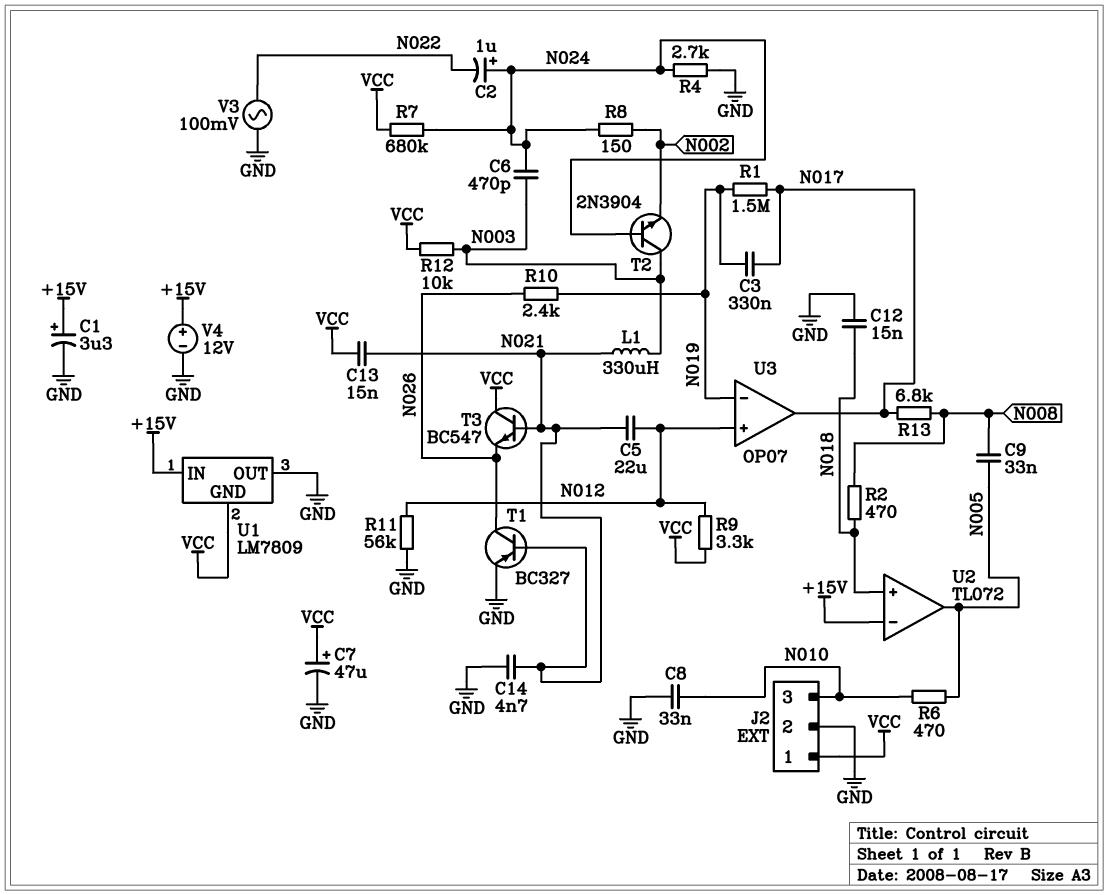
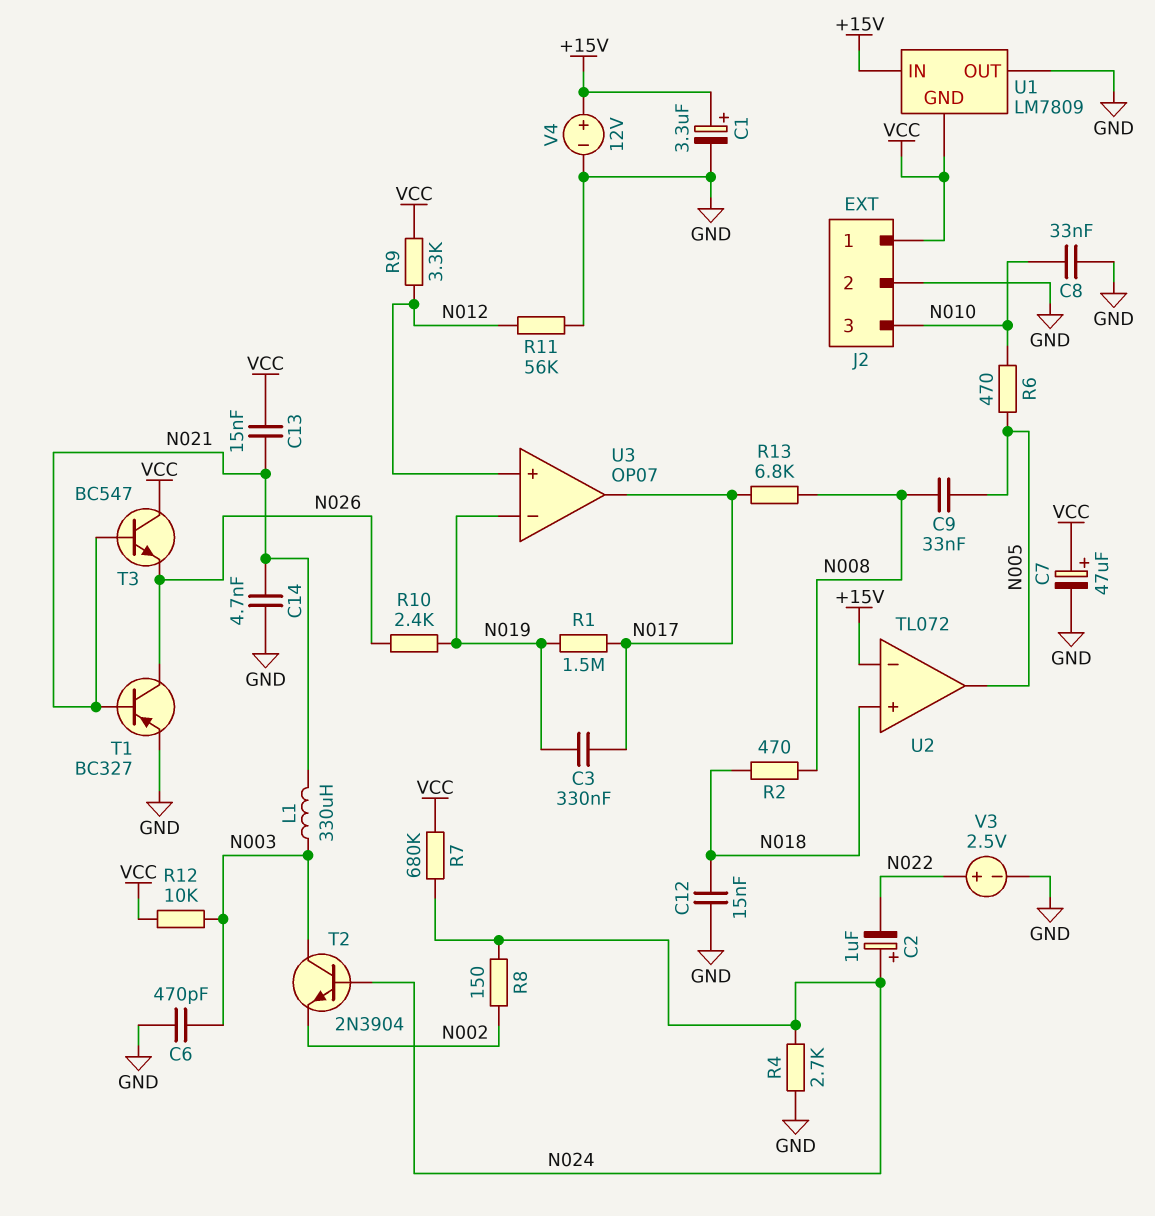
C5: 22uF (N012, N021) -> none
C6: 470pF (N003, N024) -> 470pF (GND, N003)
V3: AC 100mV (GND, N022) -> 2.5V (plus N022, minus GND)

